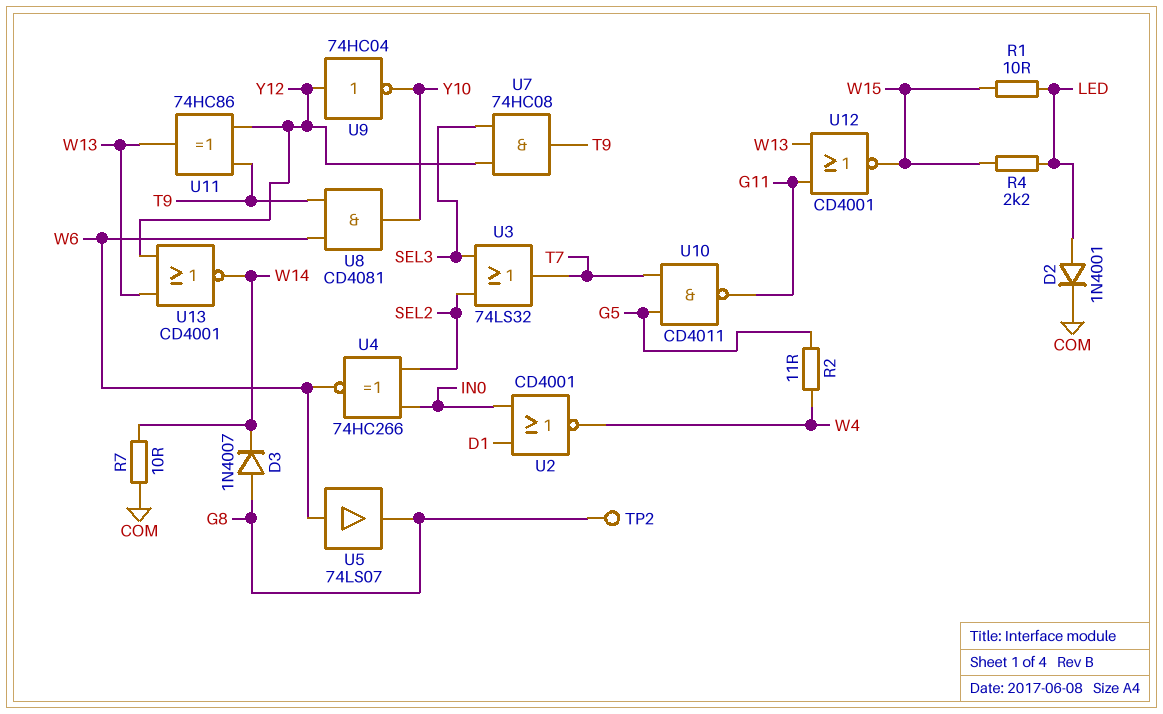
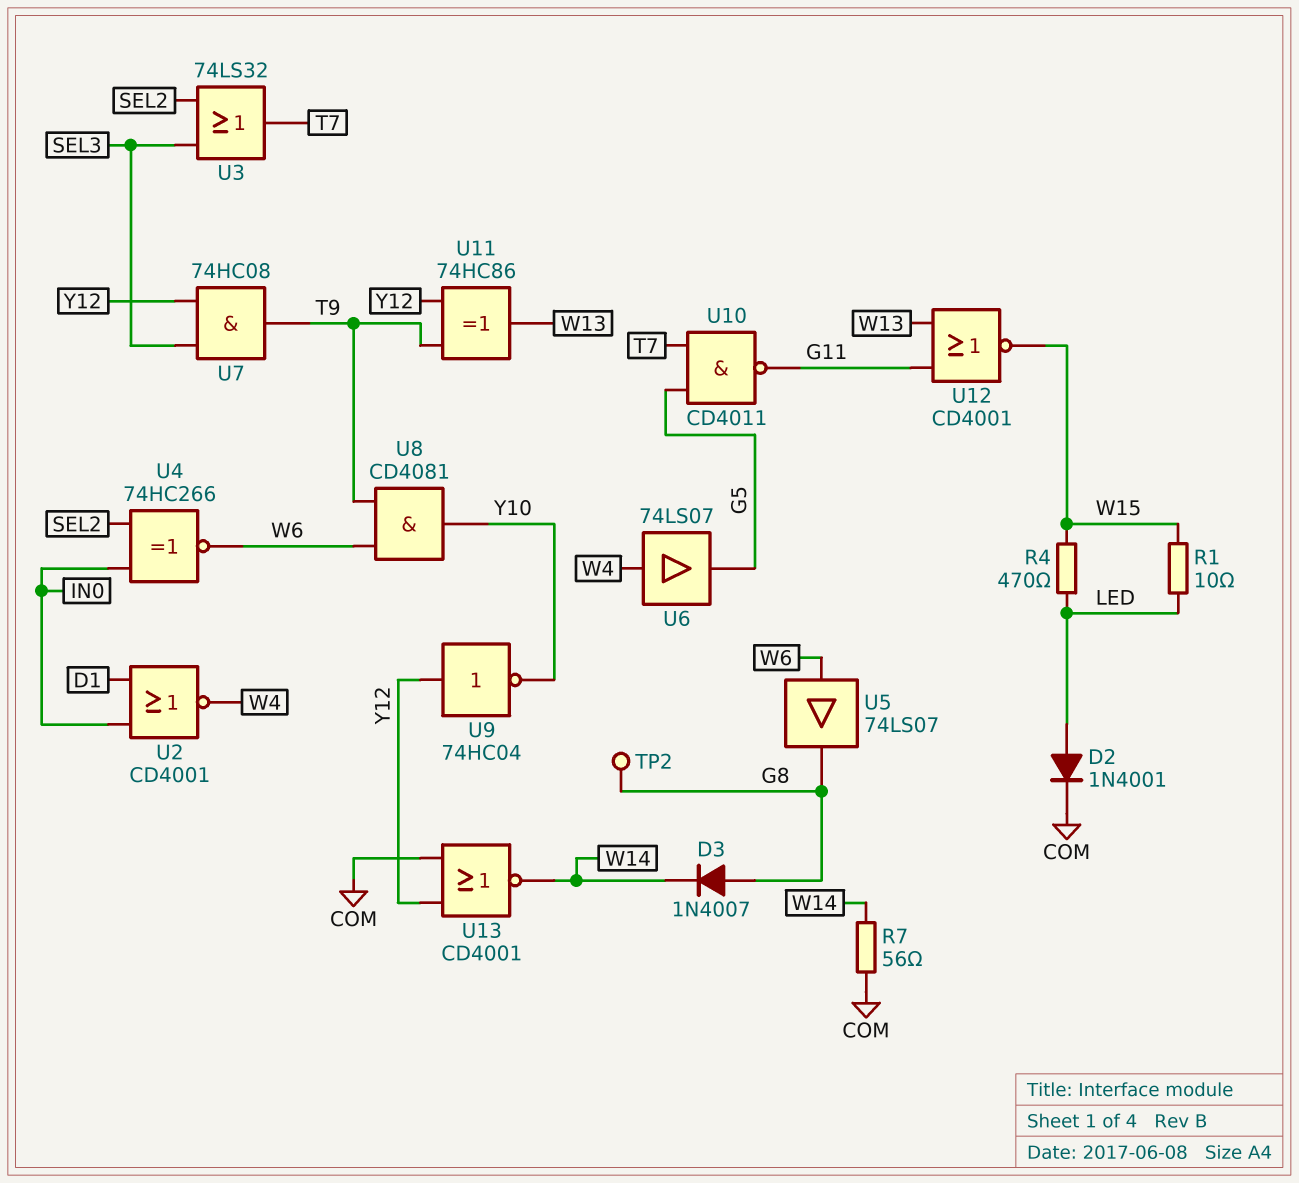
R2: 11 (G5, W4) -> none
R4: 2.2k (LED, W15) -> 470 (LED, W15)
R7: 10 (COM, W14) -> 56 (COM, W14)
U6: none -> buffer 74LS07 (in W4, out G5)
U13: NOR CD4001 (in W13, in Y12, out W14) -> NOR CD4001 (in COM, in Y12, out W14)

